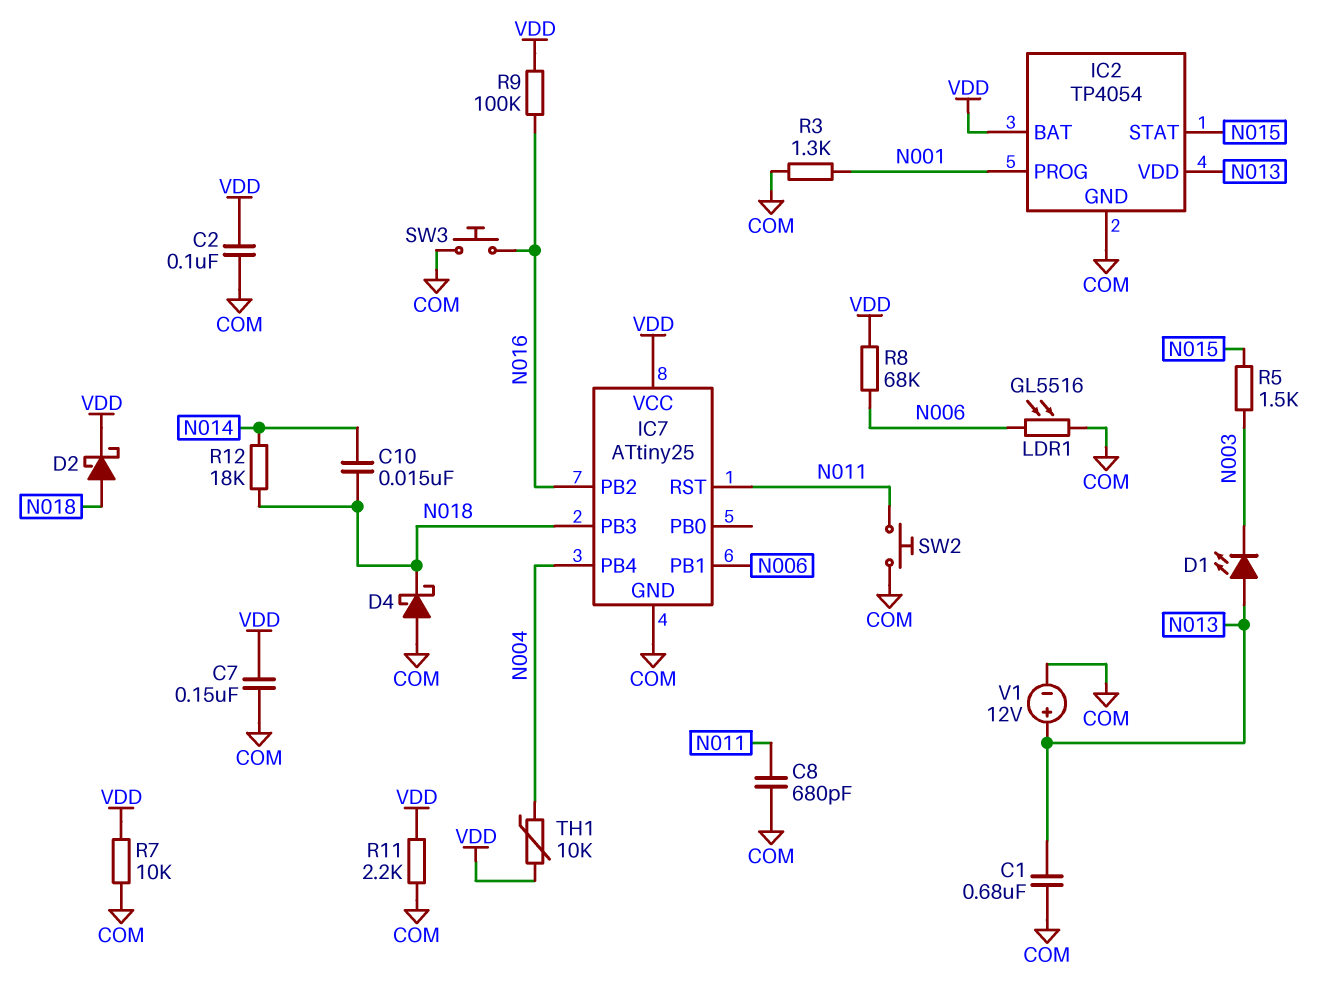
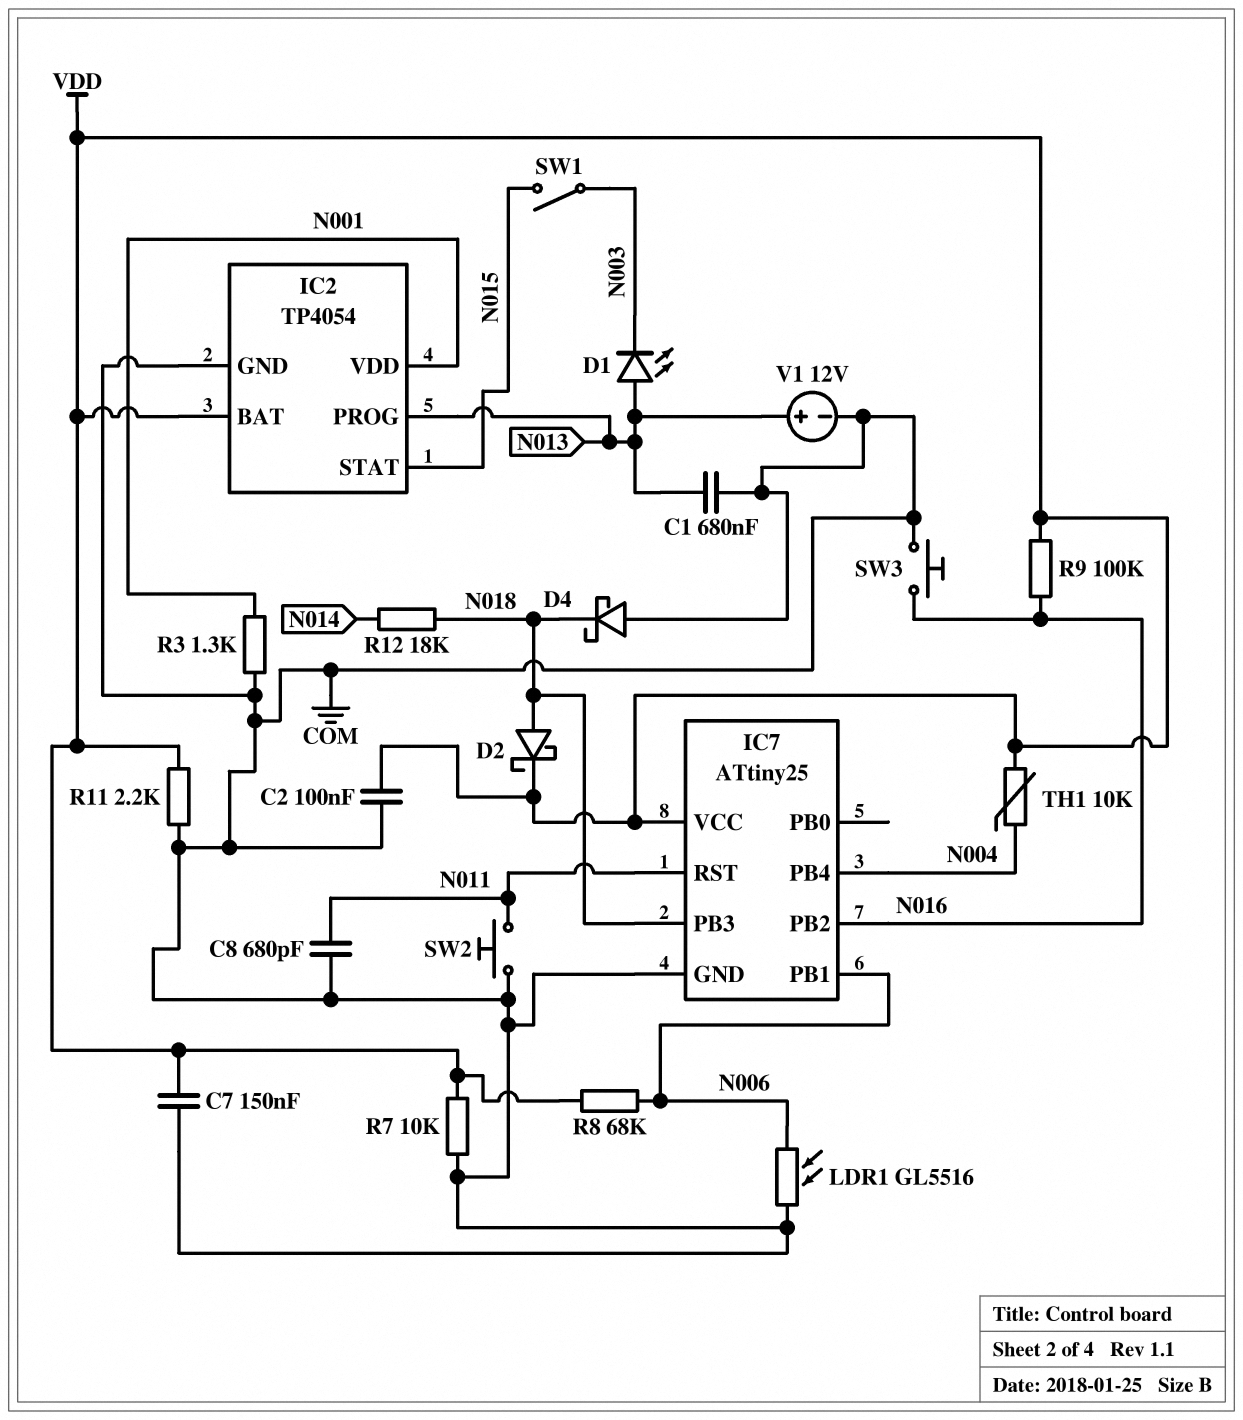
C10: 15nF (N014, N018) -> none
IC2 pin PROG: N001 -> N013
IC2 pin VDD: N013 -> N001
R5: 1.5k (N003, N015) -> none
SW1: none -> switch (N003, N015)

